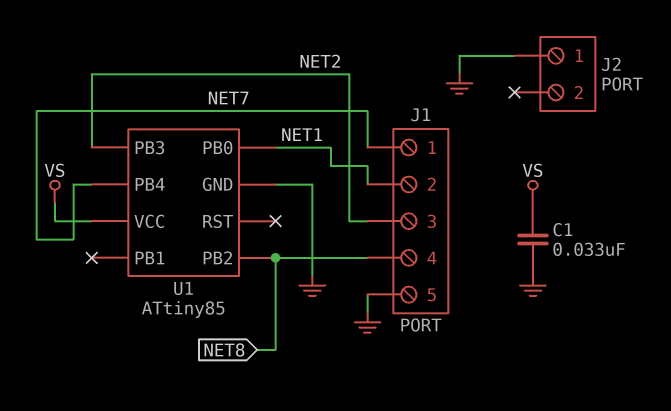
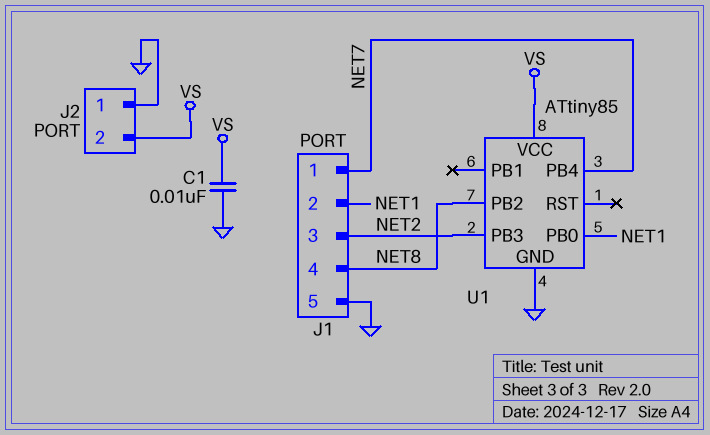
C1: 33nF (GND, VS) -> 10nF (GND, VS)
J2 pin 2: none -> VS

